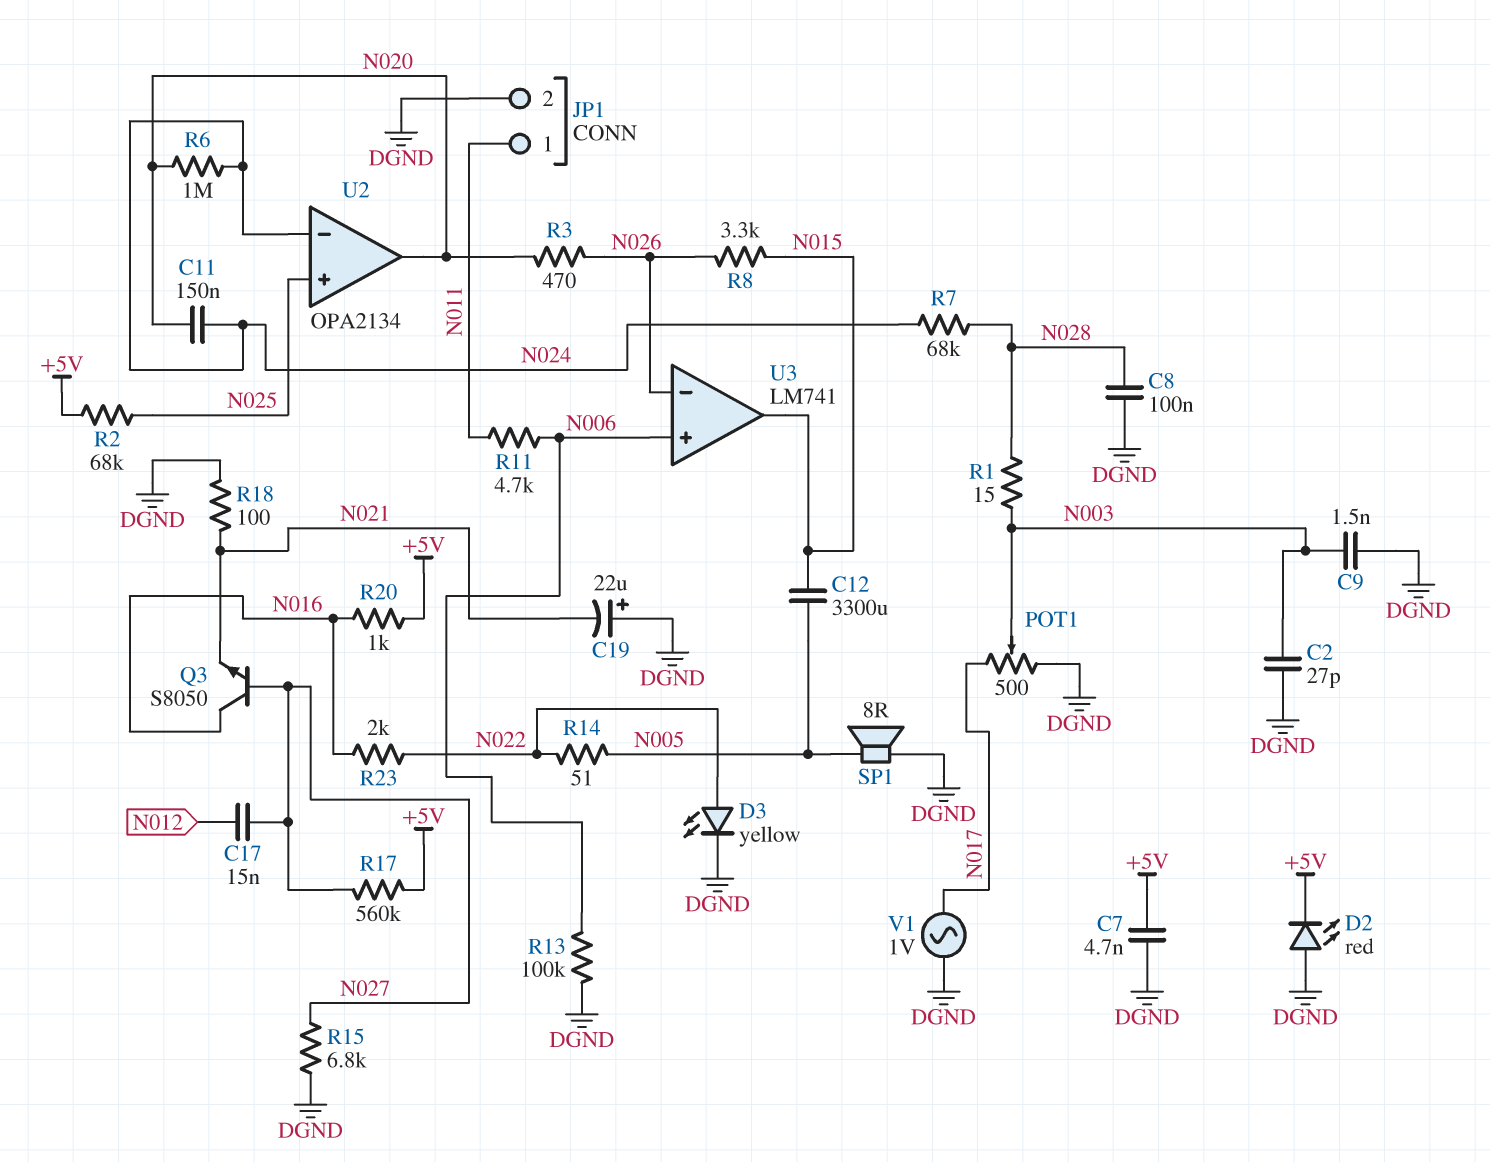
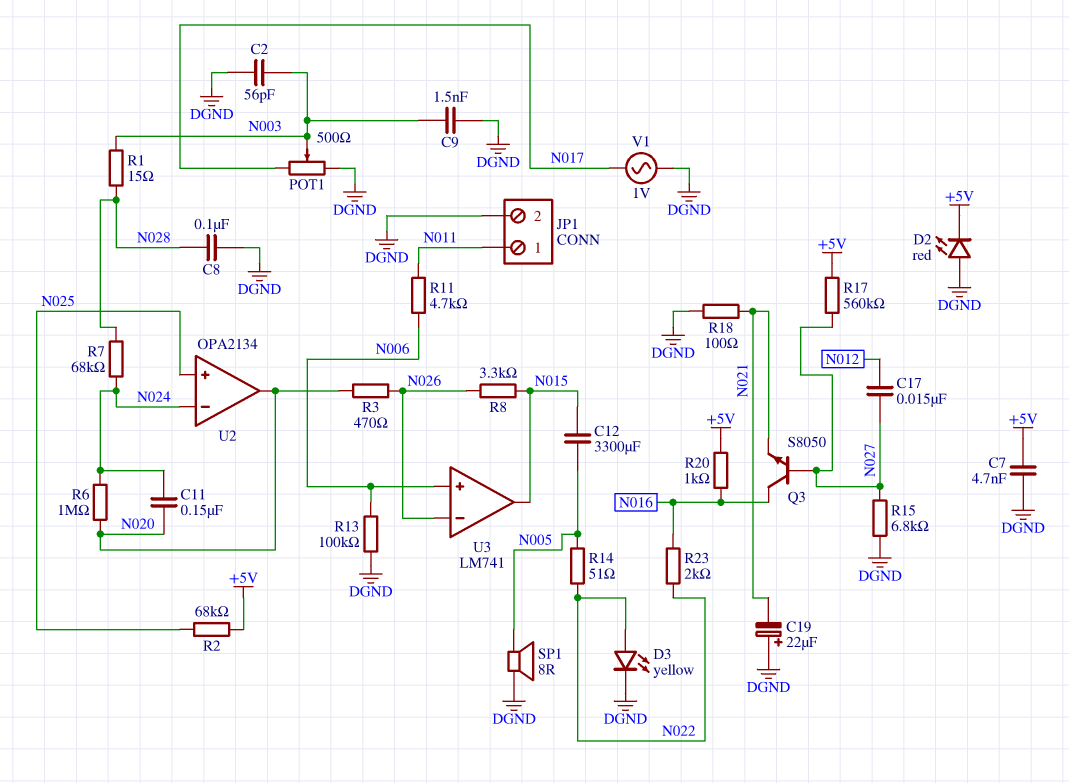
C2: 27pF (DGND, N003) -> 56pF (DGND, N003)

